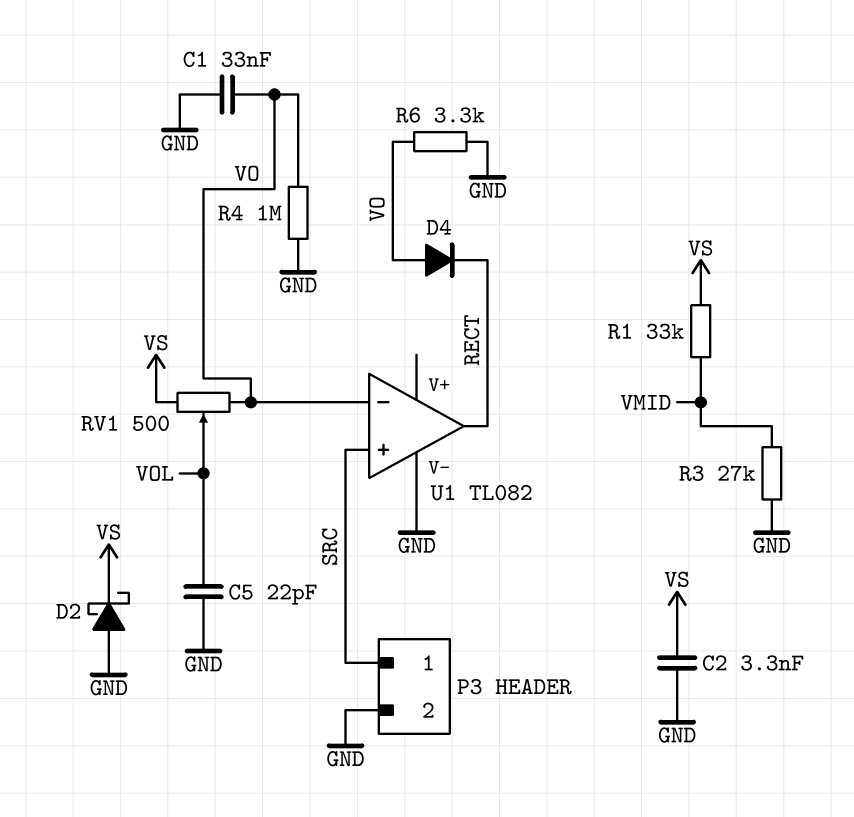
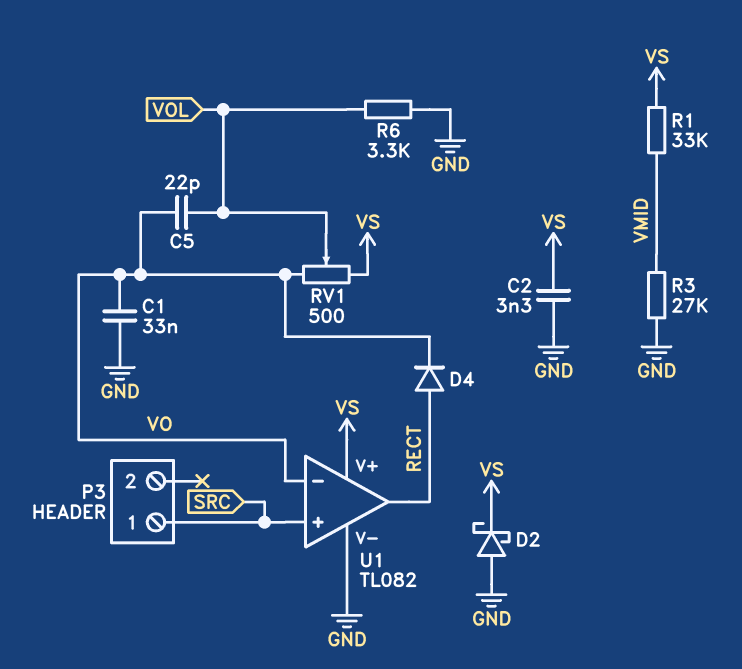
C5: 22pF (GND, VOL) -> 22pF (VO, VOL)
D4: diode (A VO, K RECT) -> diode (A RECT, K VO)
P3 pin 2: GND -> none
R4: 1M (GND, VO) -> none
R6: 3.3k (GND, VO) -> 3.3k (GND, VOL)
U1 pin V+: none -> VS

